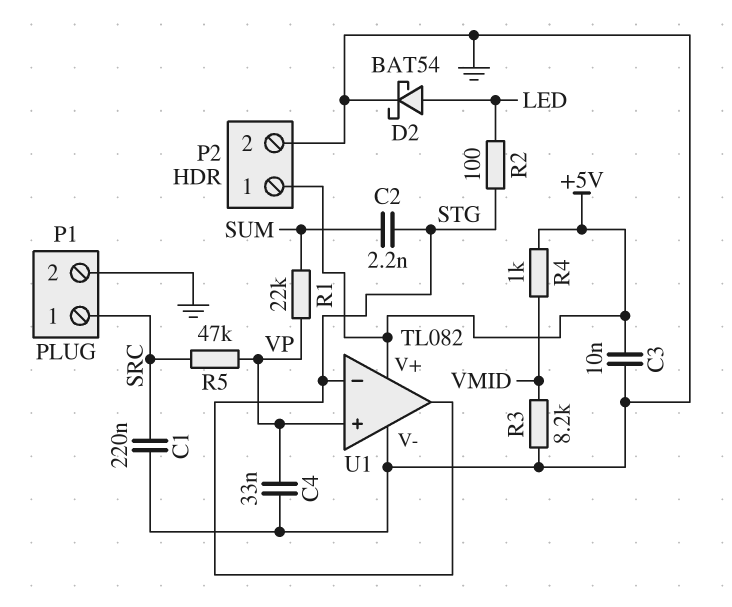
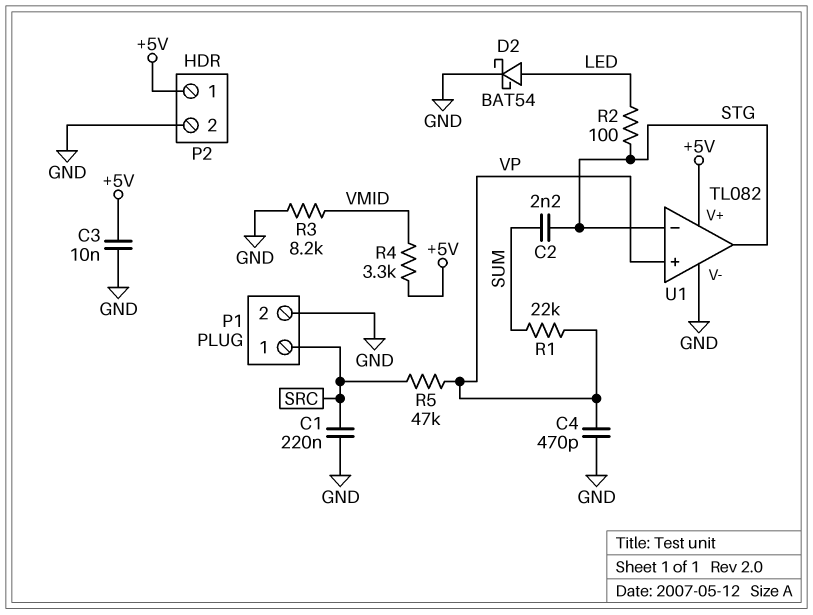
C4: 33nF (GND, VP) -> 470pF (GND, VP)
R4: 1k (+5V, VMID) -> 3.3k (+5V, VMID)

